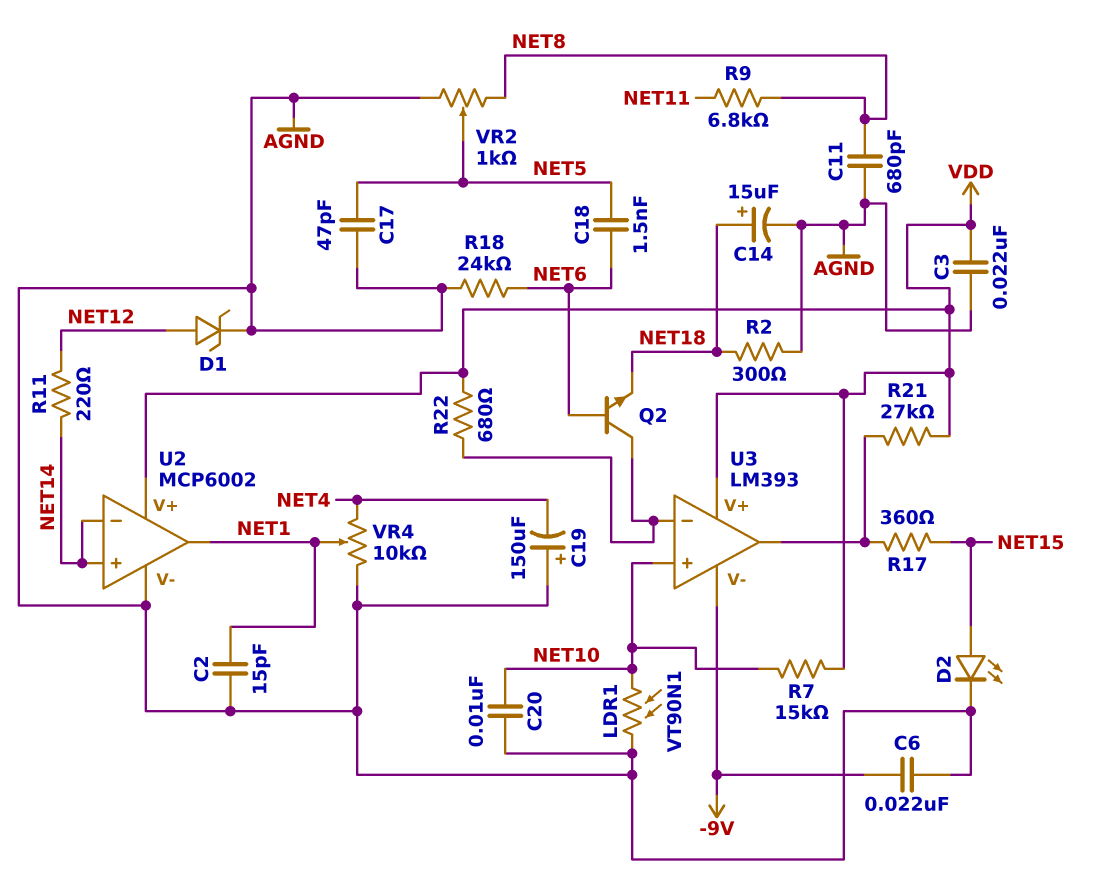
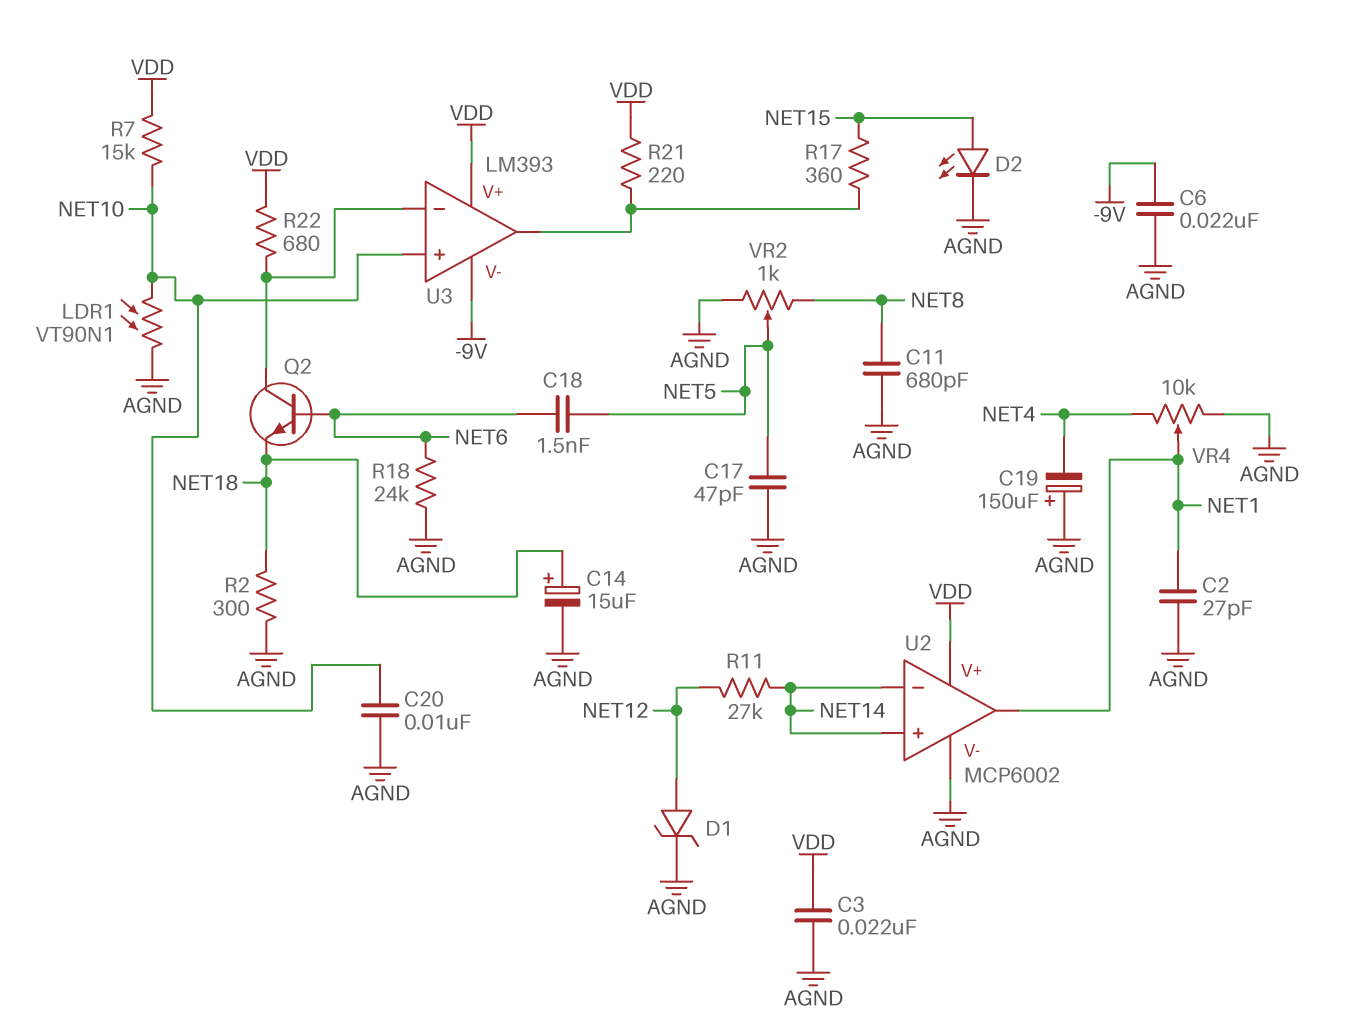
C2: 15pF (AGND, NET1) -> 27pF (AGND, NET1)
R9: 6.8k (NET8, NET11) -> none
R11: 220 (NET12, NET14) -> 27k (NET12, NET14)
R21: 27k (U3/out, VDD) -> 220 (U3/out, VDD)

